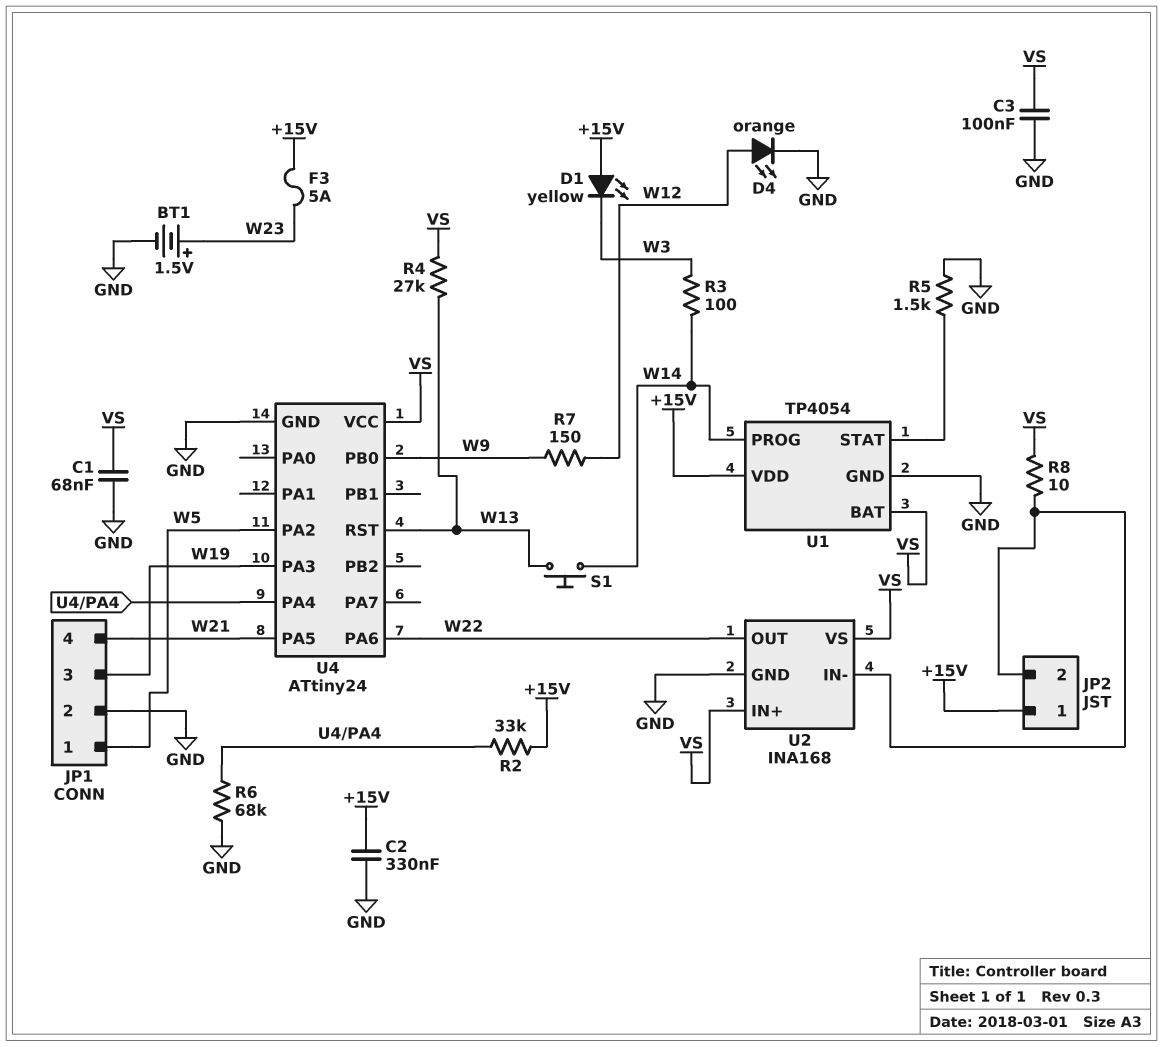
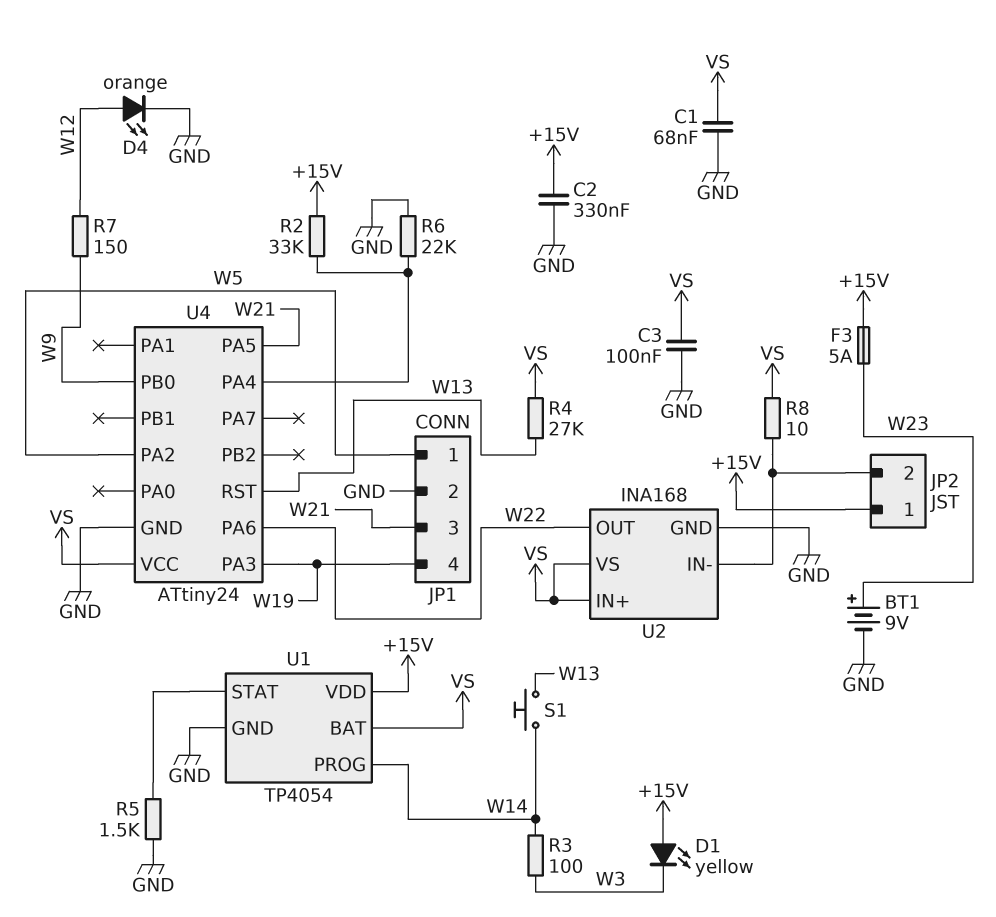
BT1: 1.5V (plus W23, minus GND) -> 9V (plus W23, minus GND)
JP1 pin 3: W19 -> W21
JP1 pin 4: W21 -> W19
R6: 68k (GND, U4/PA4) -> 22k (GND, U4/PA4)

